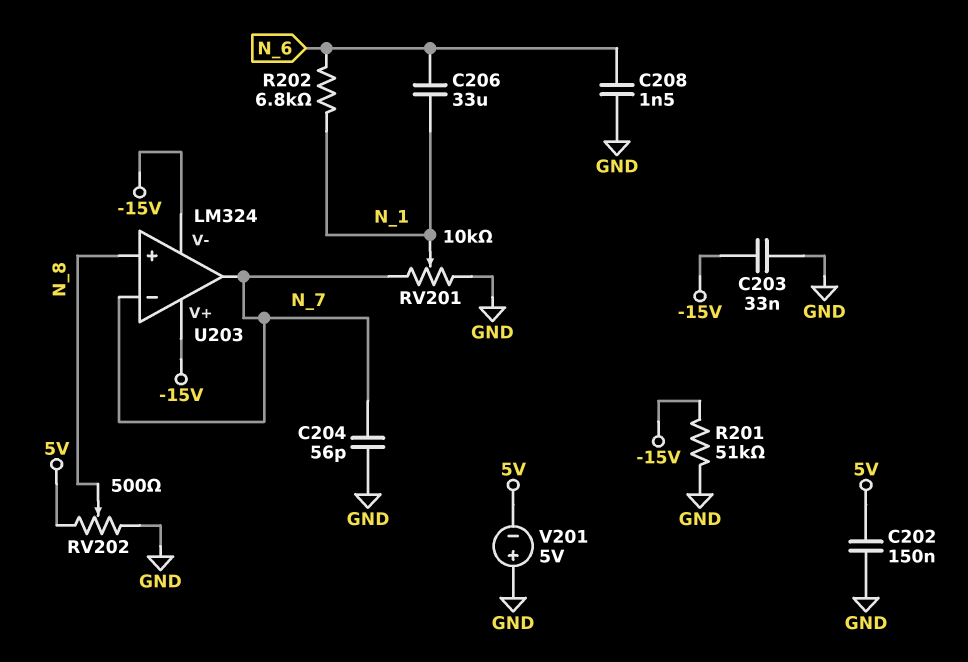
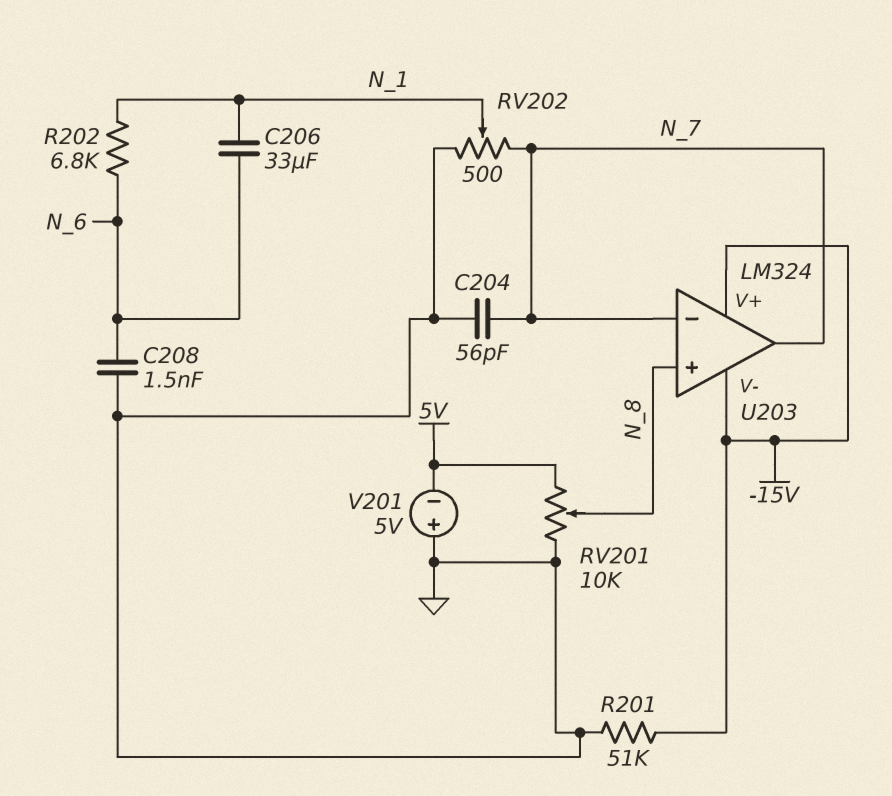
C202: 150nF (5V, GND) -> none
C203: 33nF (-15V, GND) -> none
RV201: 10k (GND, N_7, wiper N_1) -> 10k (5V, GND, wiper N_8)
RV202: 500 (5V, GND, wiper N_8) -> 500 (GND, N_7, wiper N_1)

